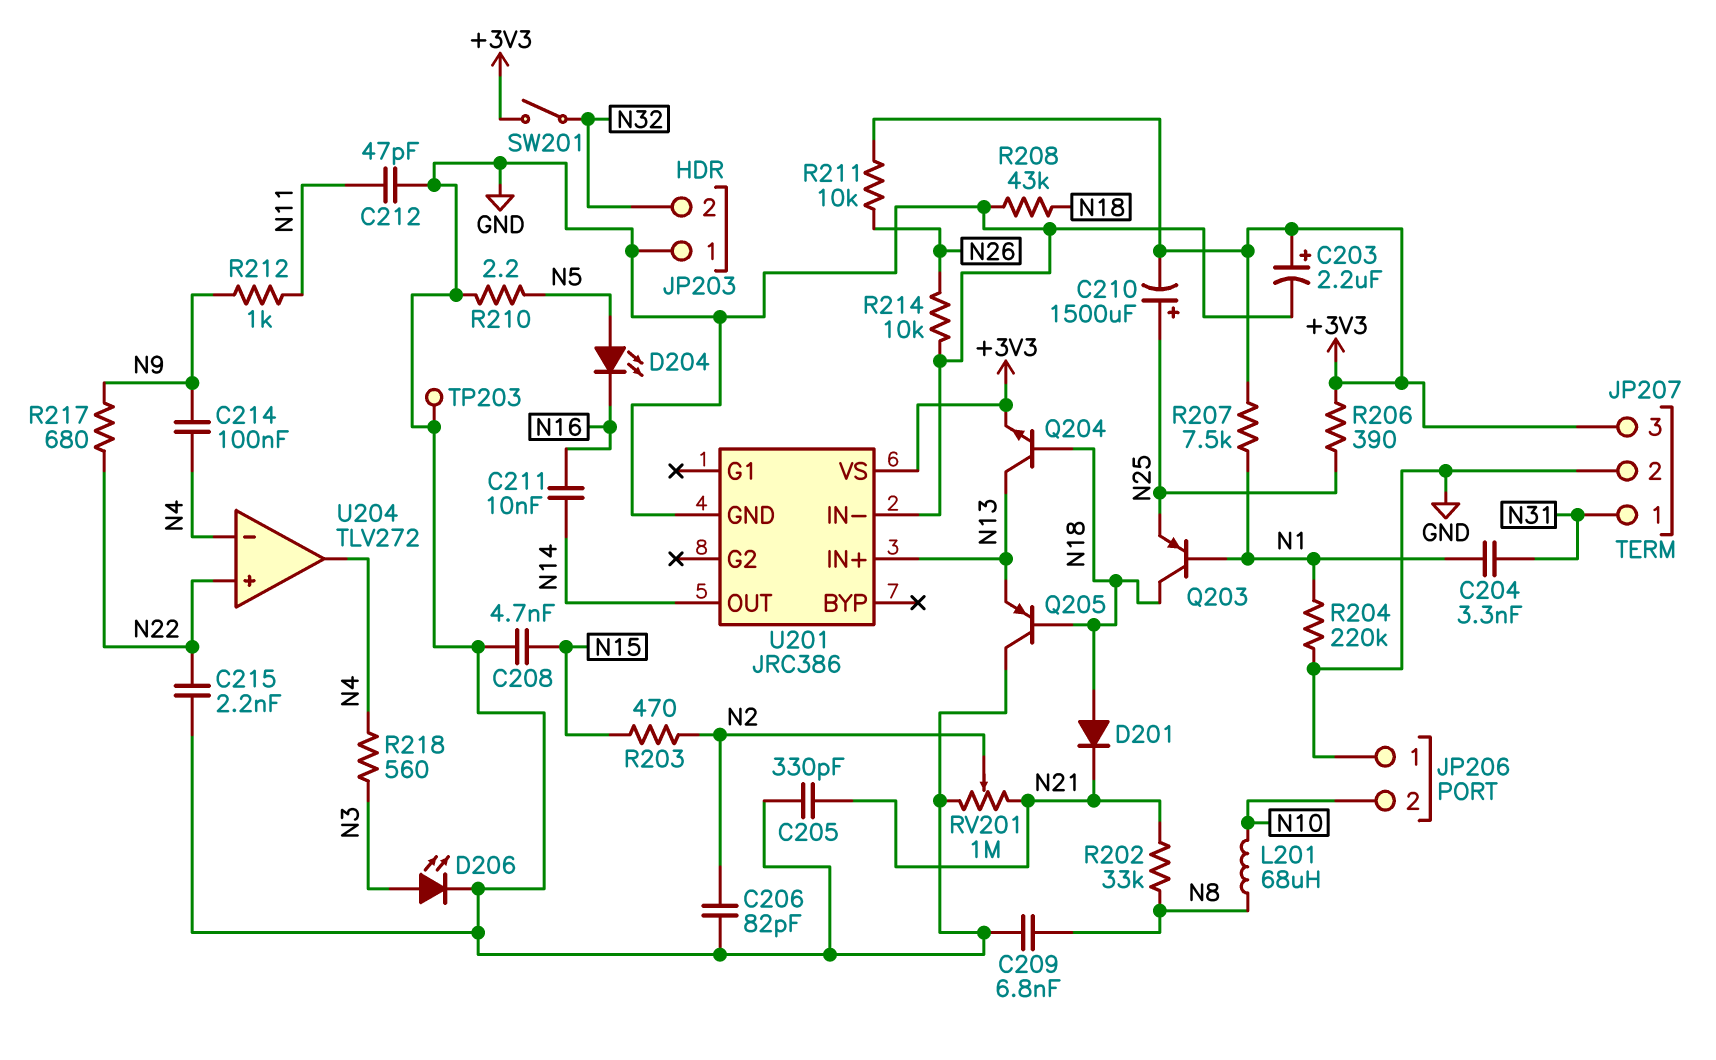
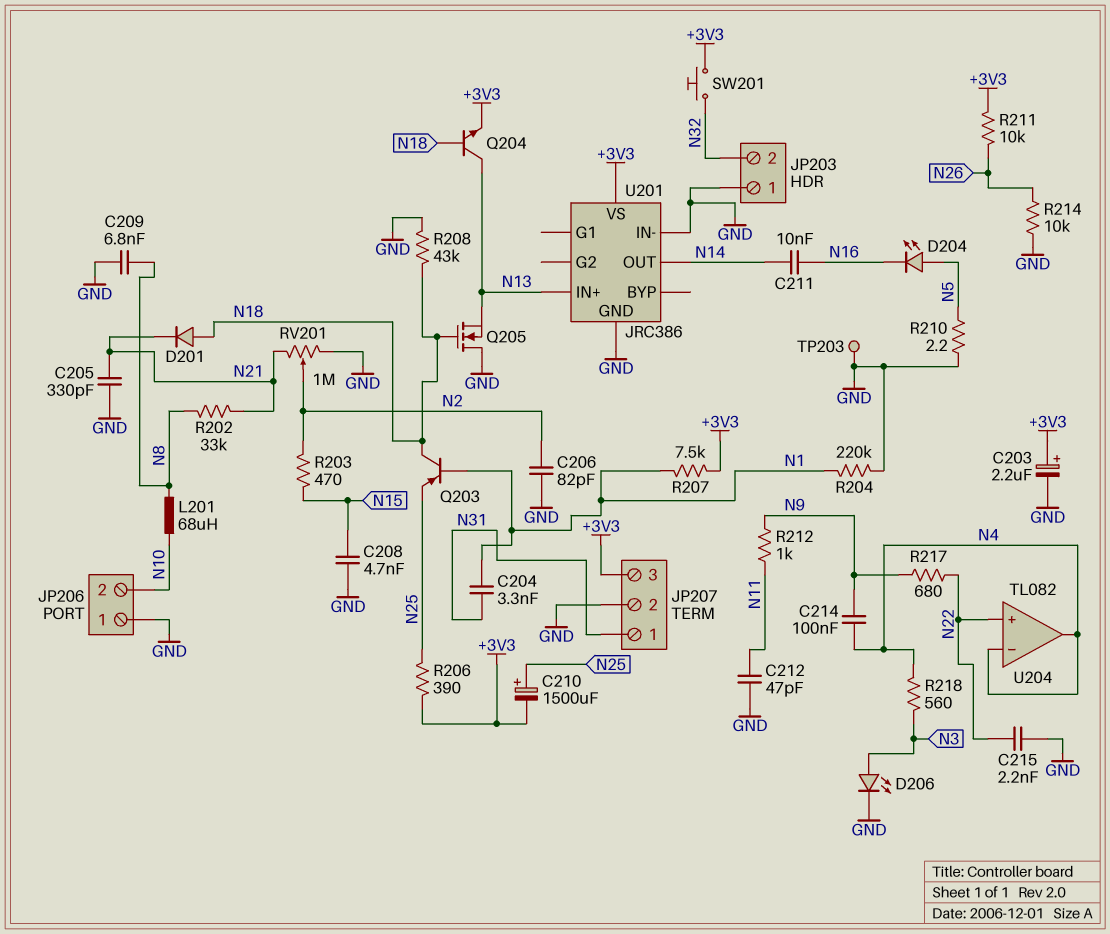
Q205: PNP (B N18, C GND, E N13) -> NMOS (G N18, D GND, S N13)
SW201: switch (+3V3, N32) -> button (+3V3, N32)
U204: TLV272 -> TL082

